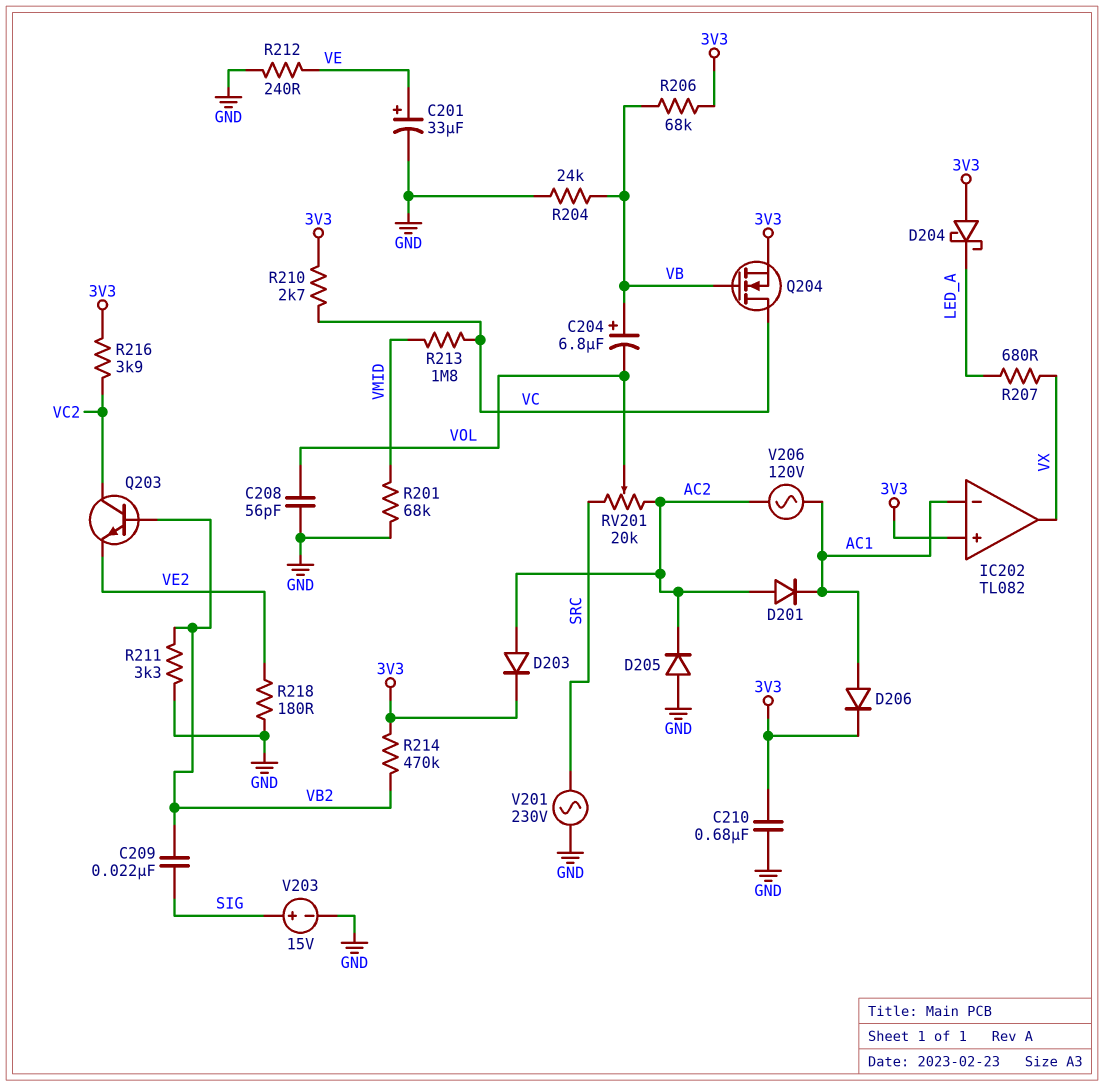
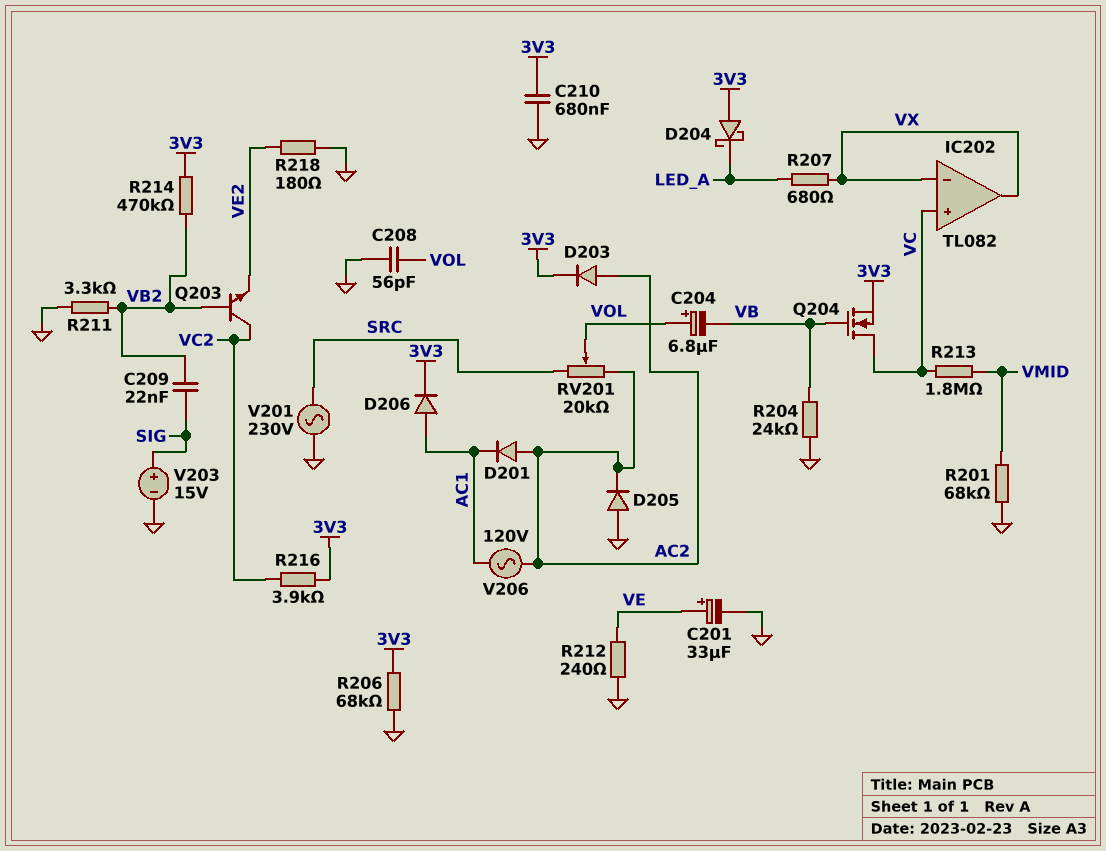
C204: 6.8uF (plus VB, minus VOL) -> 6.8uF (plus VOL, minus VB)
IC202 pin in+: 3V3 -> VC
IC202 pin in-: AC1 -> VX
R206: 68k (3V3, VB) -> 68k (3V3, GND)
R210: 2.7k (3V3, VC) -> none

